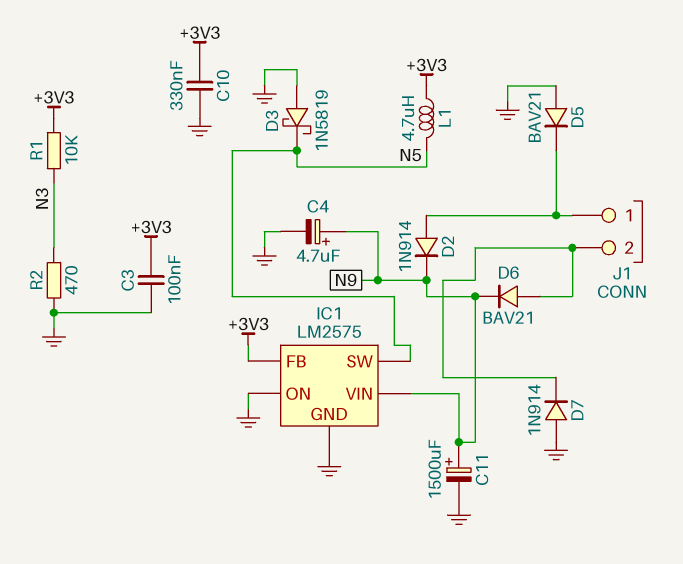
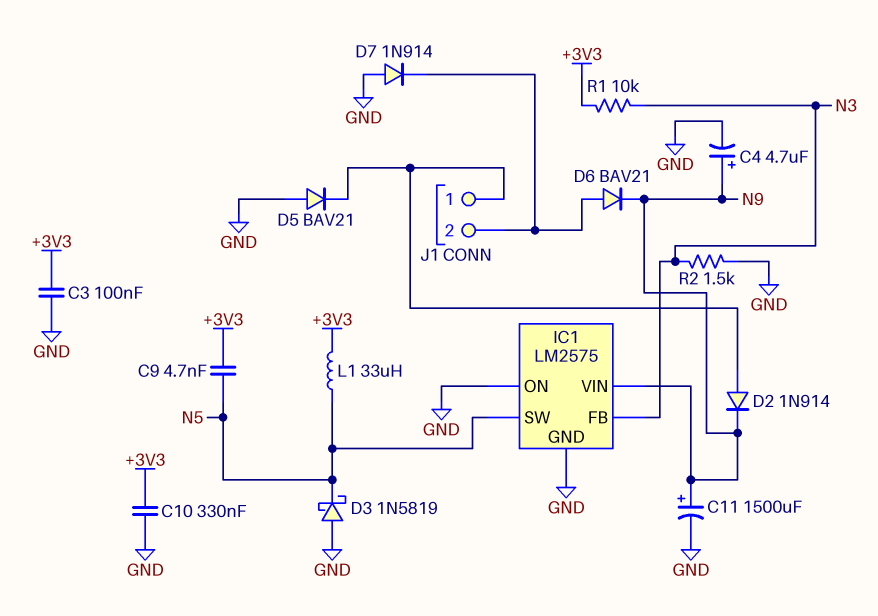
C9: none -> 4.7nF (+3V3, N5)
IC1 pin FB: +3V3 -> N3
L1: 4.7uH (+3V3, N5) -> 33uH (+3V3, N5)
R2: 470 (GND, N3) -> 1.5k (GND, N3)

